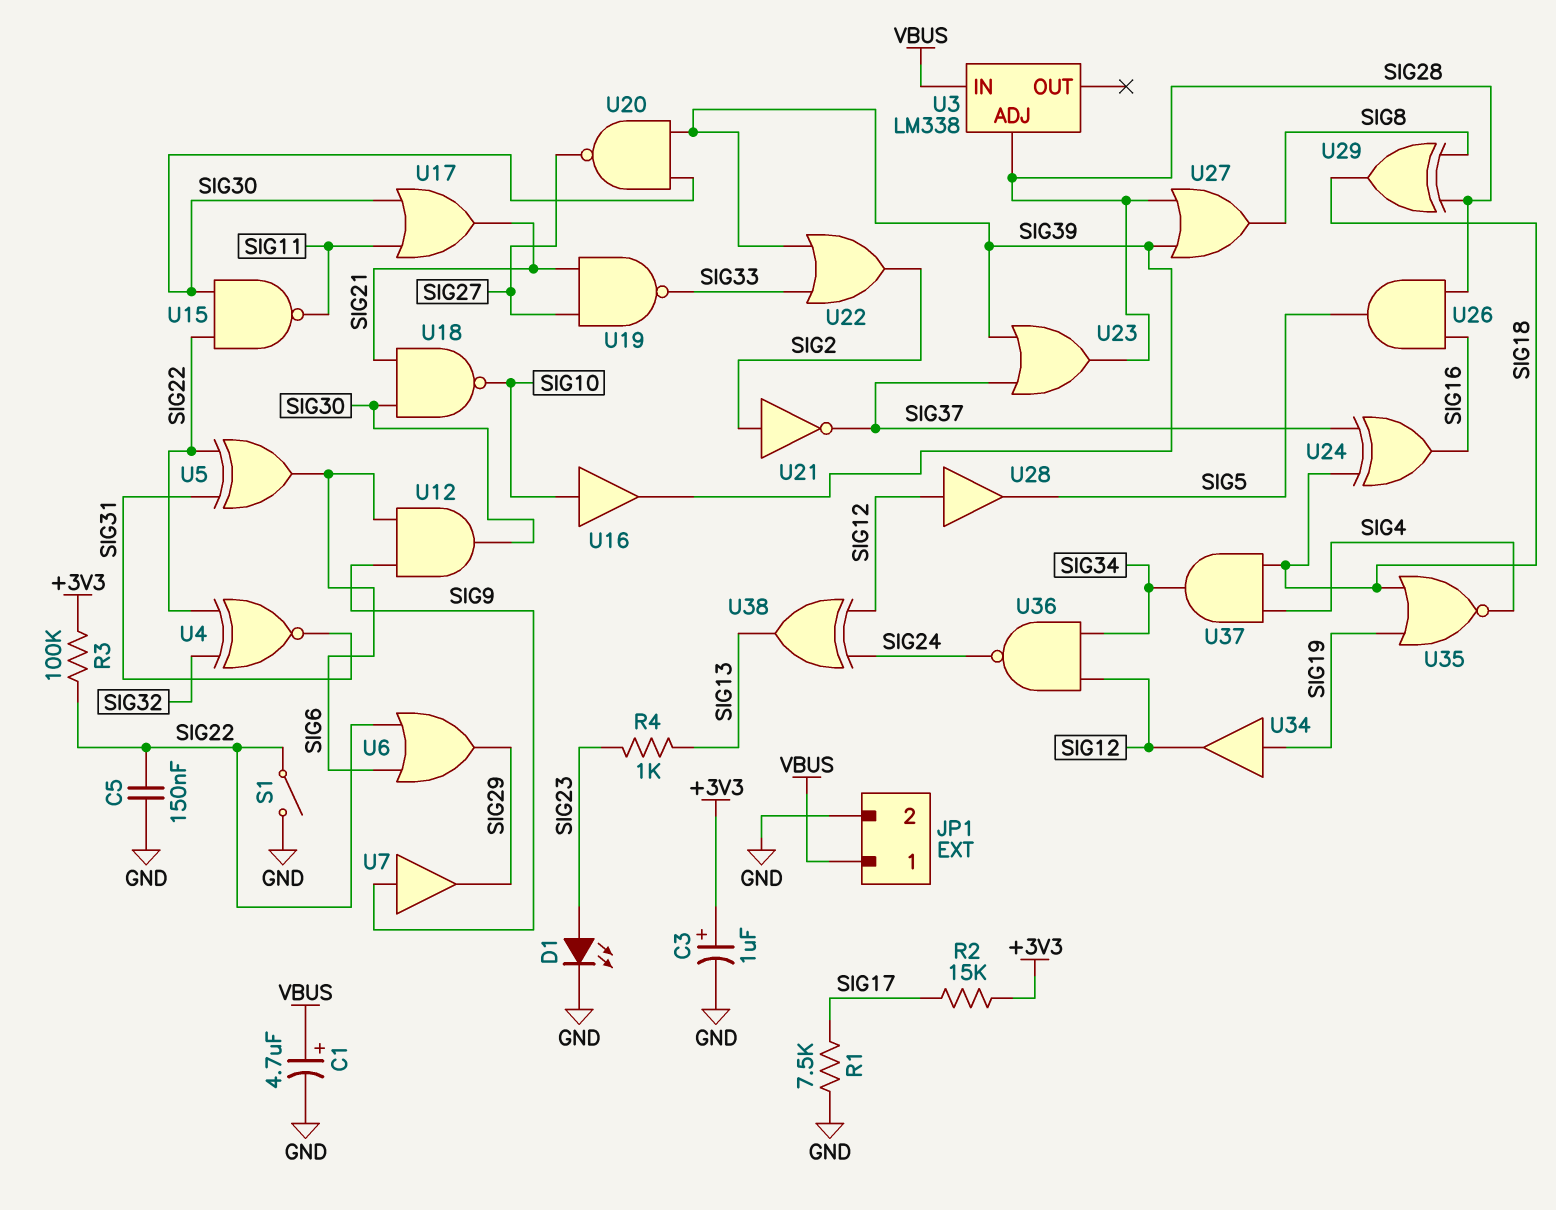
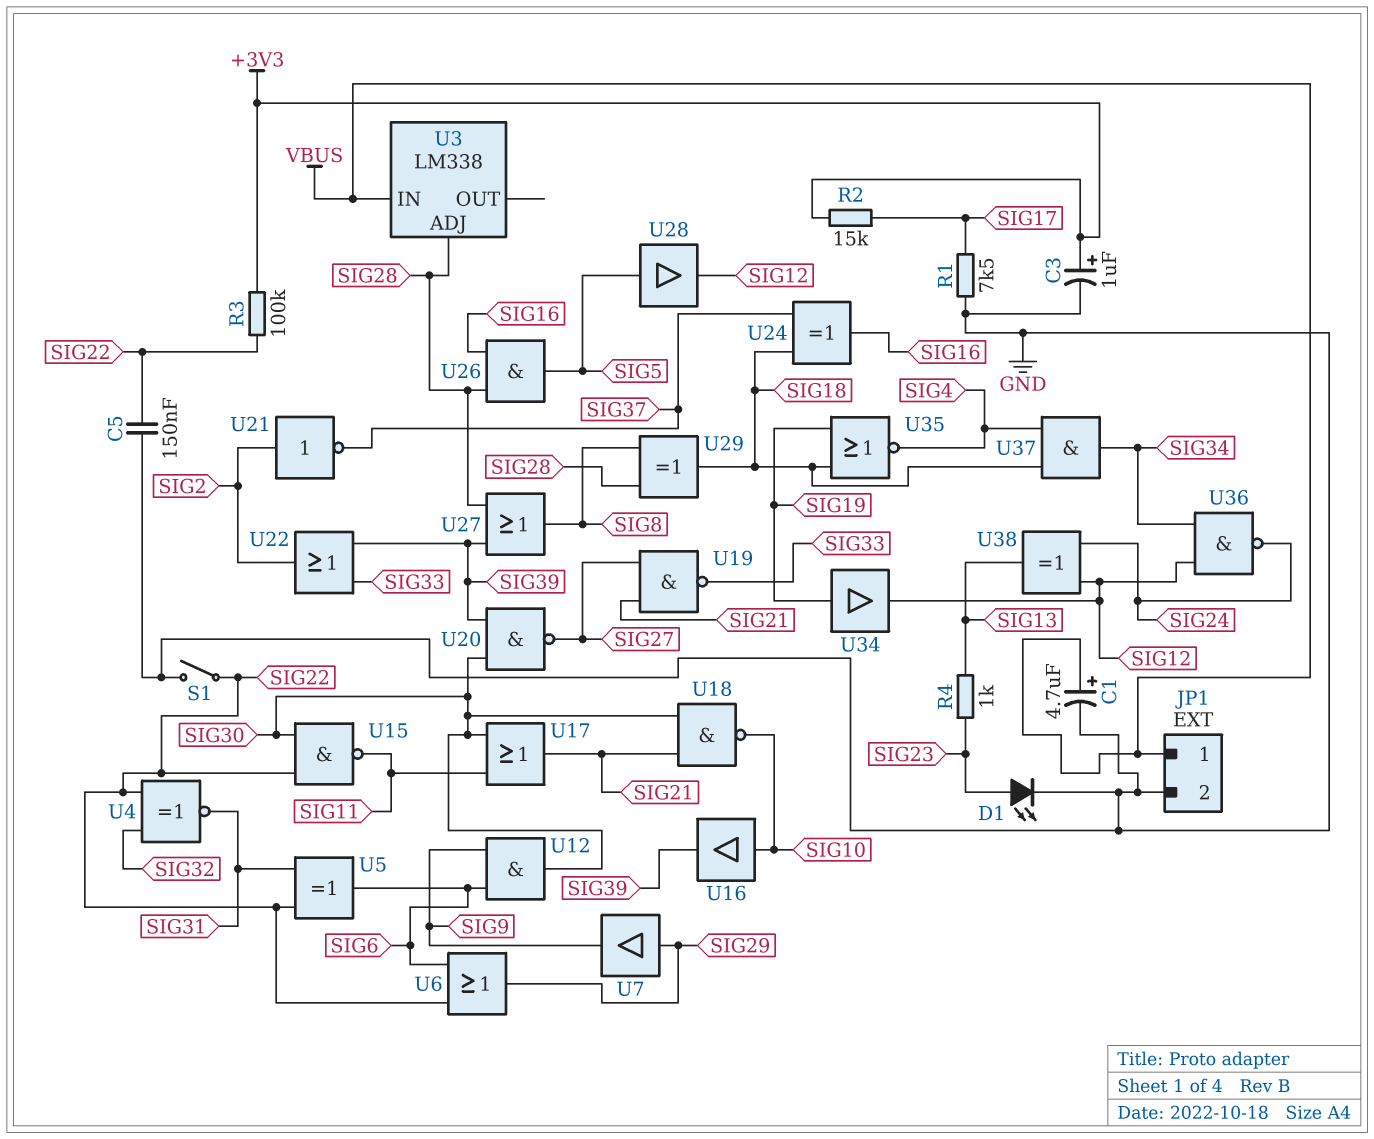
U7: buffer (in SIG9, out SIG29) -> buffer (in SIG29, out SIG9)
U23: OR (in SIG37, in SIG39, out SIG28) -> none
U28: buffer (in SIG12, out SIG5) -> buffer (in SIG5, out SIG12)

